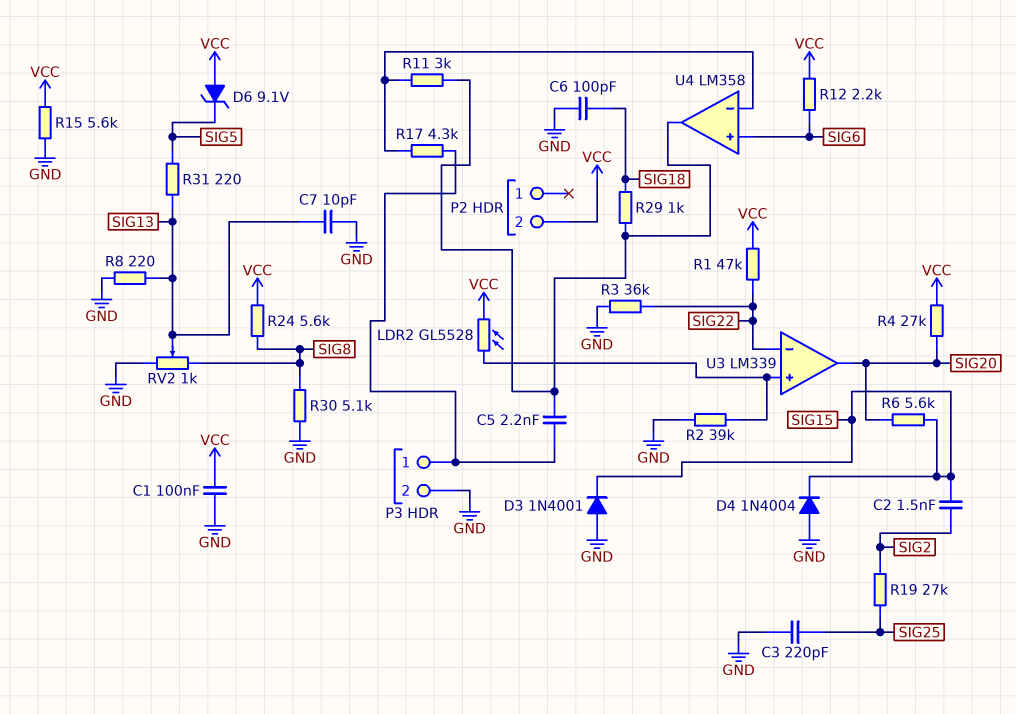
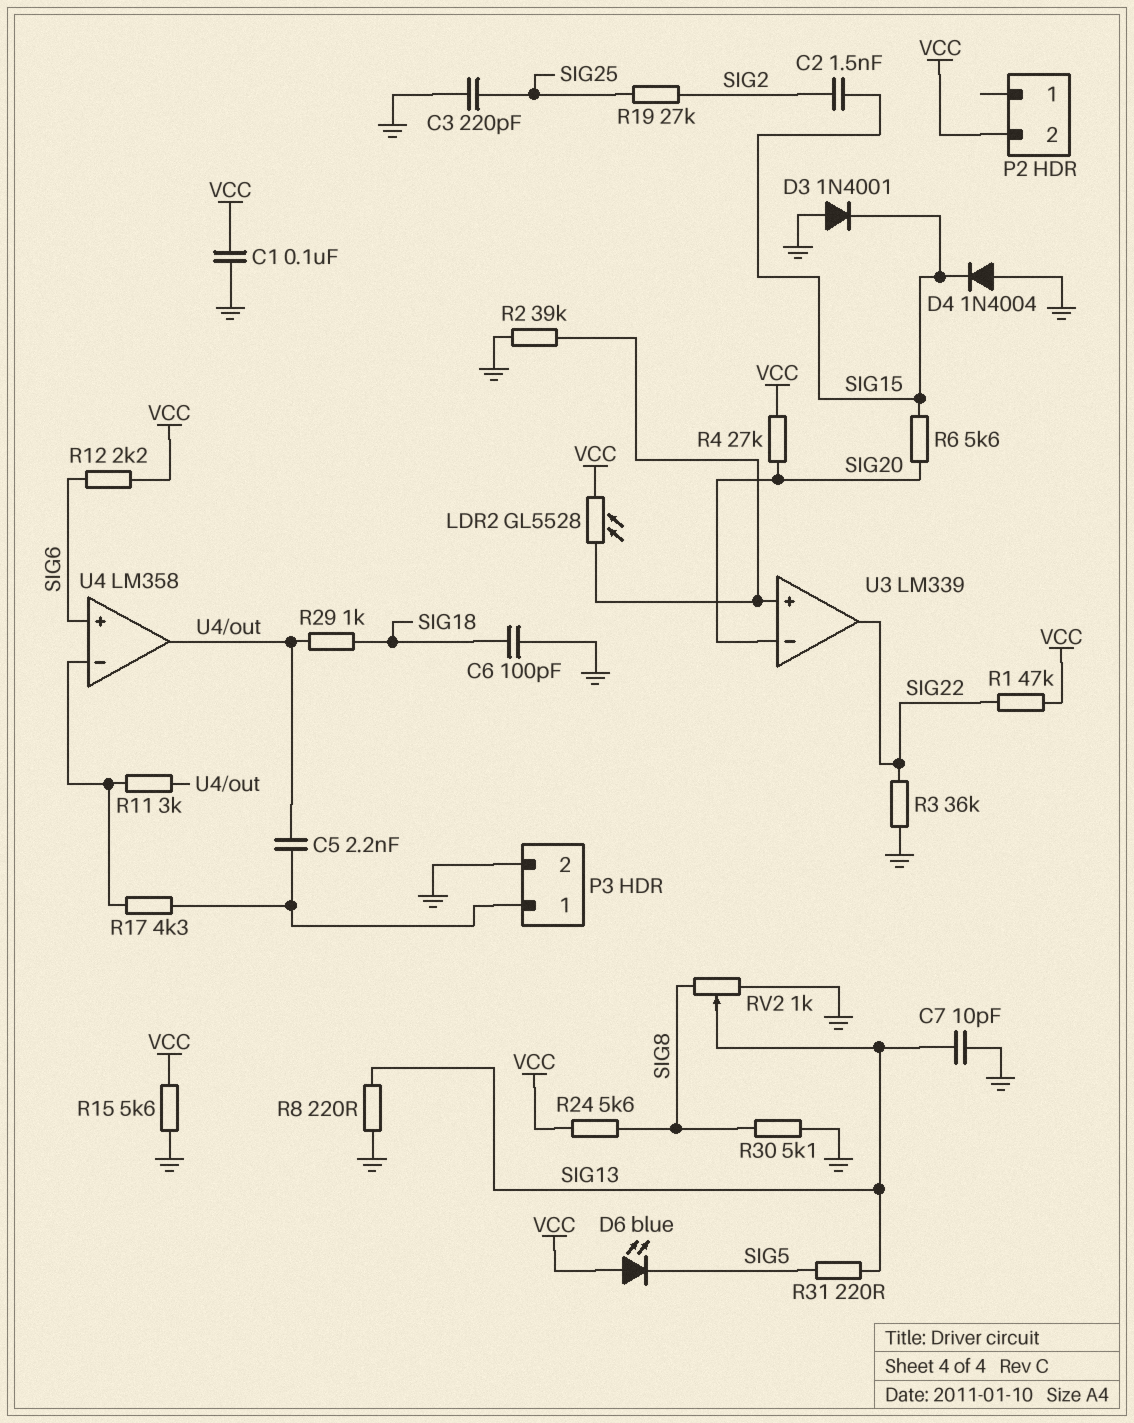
D6: zener 9.1V (A VCC, K SIG5) -> LED blue (A VCC, K SIG5)
U3 pin in-: SIG22 -> SIG20
U3 pin out: SIG20 -> SIG22

